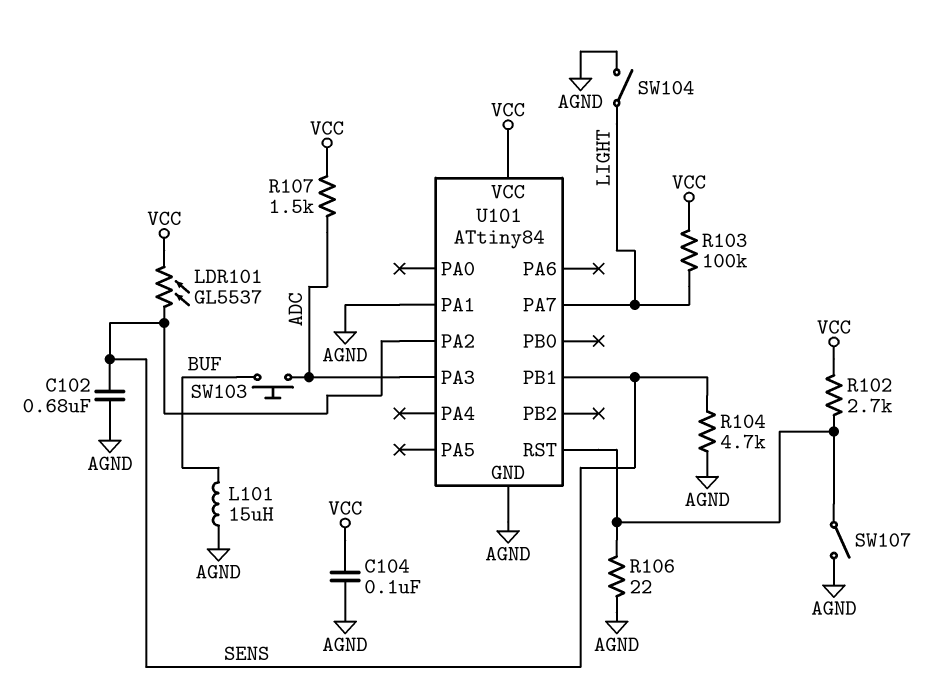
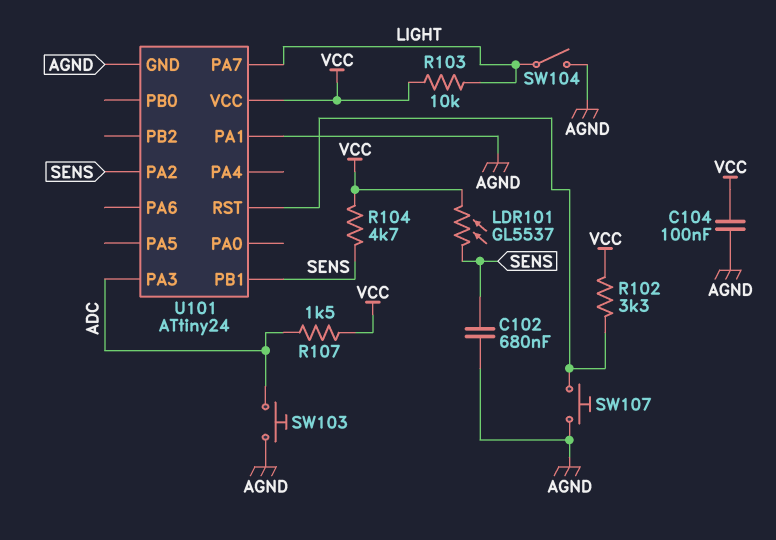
L101: 15uH (AGND, BUF) -> none
R102: 2.7k (U101/RST, VCC) -> 3.3k (U101/RST, VCC)
R103: 100k (LIGHT, VCC) -> 10k (LIGHT, VCC)
R104: 4.7k (AGND, SENS) -> 4.7k (SENS, VCC)
R106: 22 (AGND, U101/RST) -> none
SW103: button (ADC, BUF) -> button (ADC, AGND)
SW107: switch (AGND, U101/RST) -> button (AGND, U101/RST)
U101: ATtiny84 -> ATtiny24

